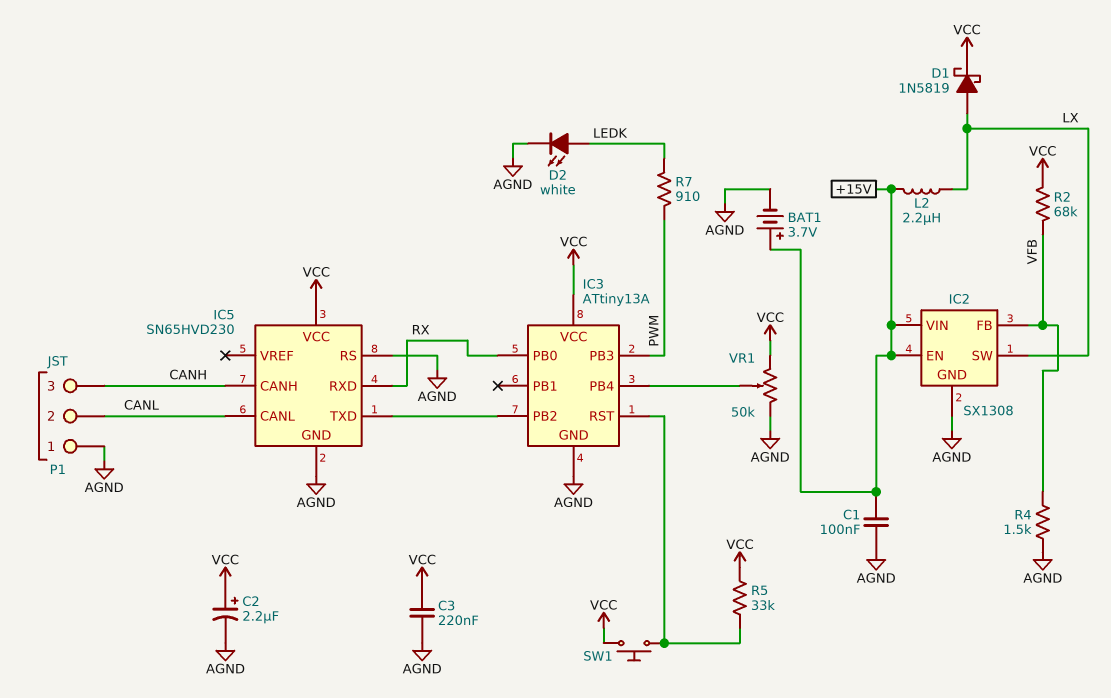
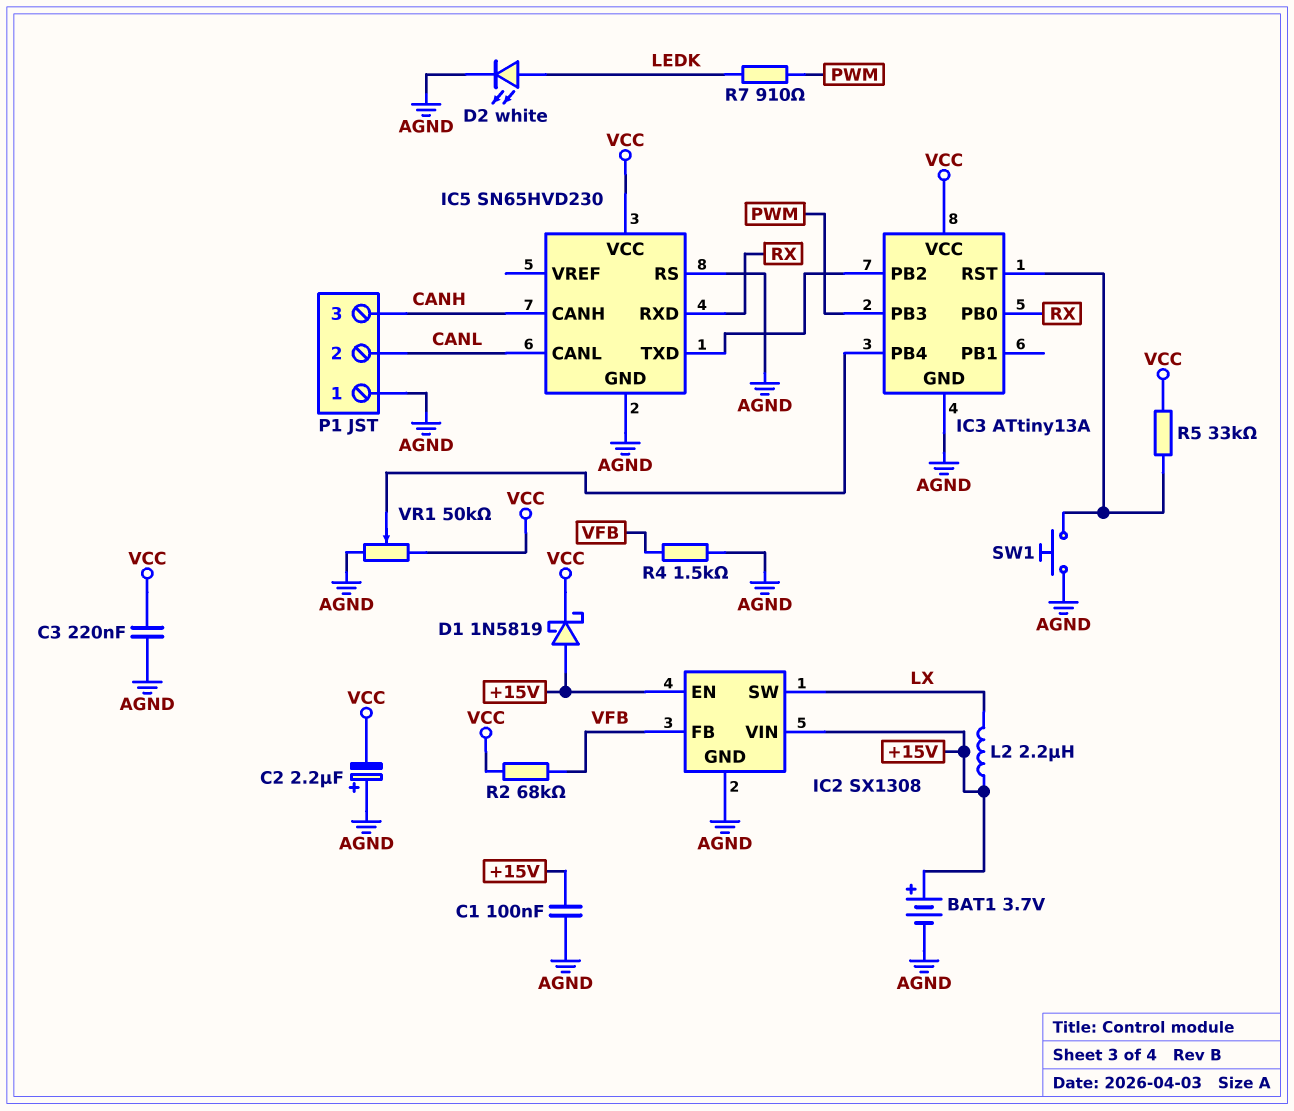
C2: 2.2uF (plus VCC, minus AGND) -> 2.2uF (plus AGND, minus VCC)
D1: schottky 1N5819 (A LX, K VCC) -> schottky 1N5819 (A +15V, K VCC)
SW1: button (IC3/RST, VCC) -> button (AGND, IC3/RST)

